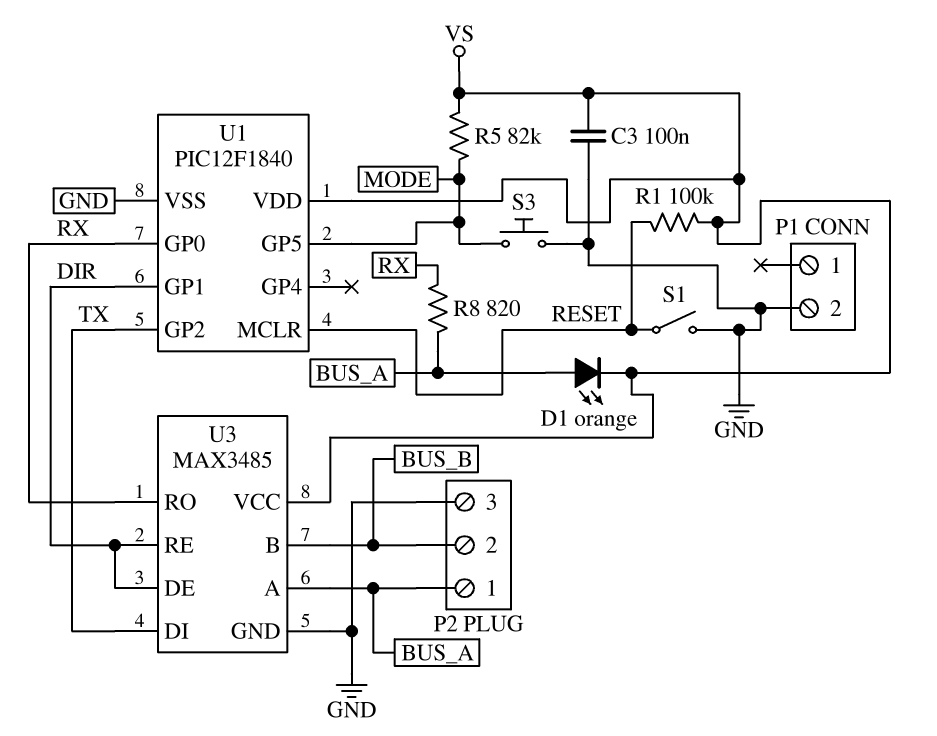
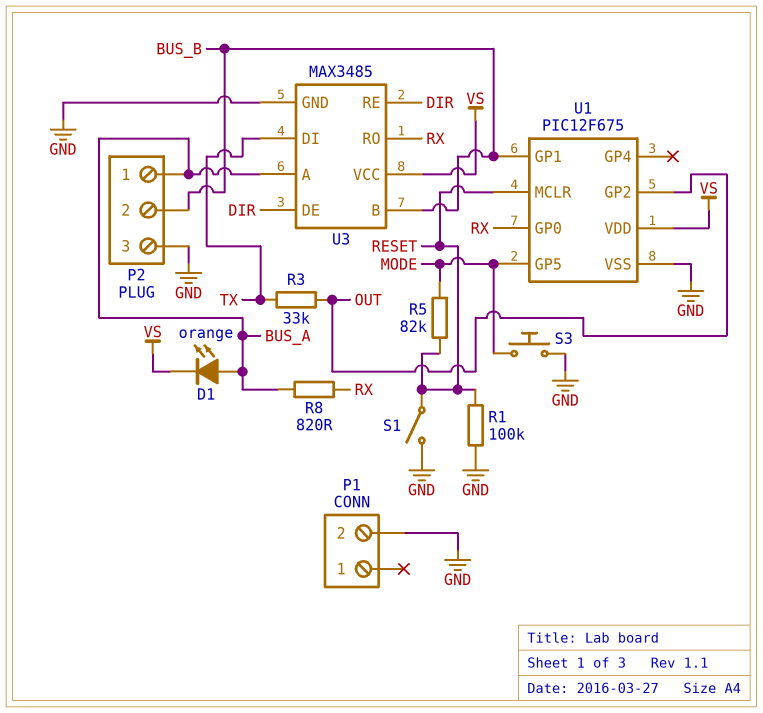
C3: 100nF (GND, VS) -> none
R1: 100k (RESET, VS) -> 100k (GND, RESET)
R3: none -> 33k (OUT, TX)
R5: 82k (MODE, VS) -> 82k (MODE, RESET)
U1: PIC12F1840 -> PIC12F675
U1 pin GP1: DIR -> BUS_B
U1 pin GP2: TX -> OUT

